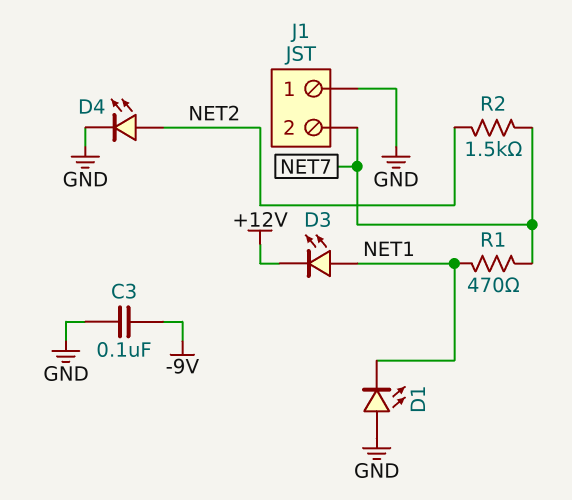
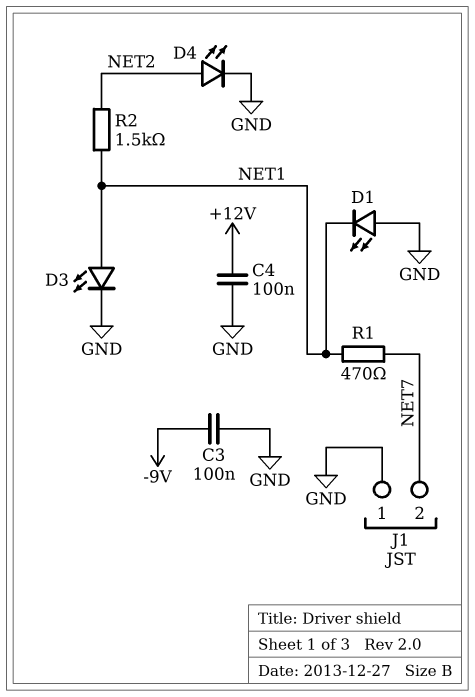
C4: none -> 100nF (+12V, GND)
D3: LED (A NET1, K +12V) -> LED (A NET1, K GND)
R2: 1.5k (NET2, NET7) -> 1.5k (NET1, NET2)

